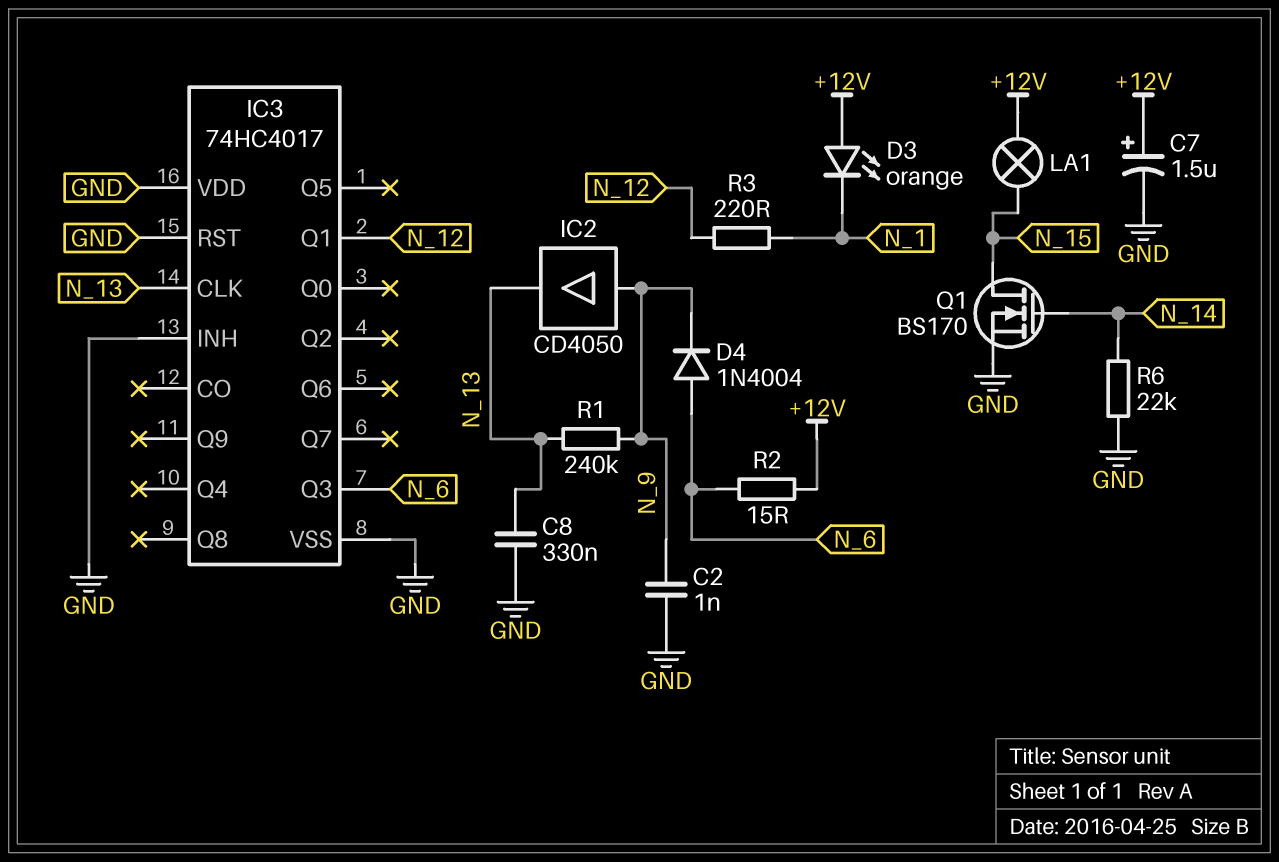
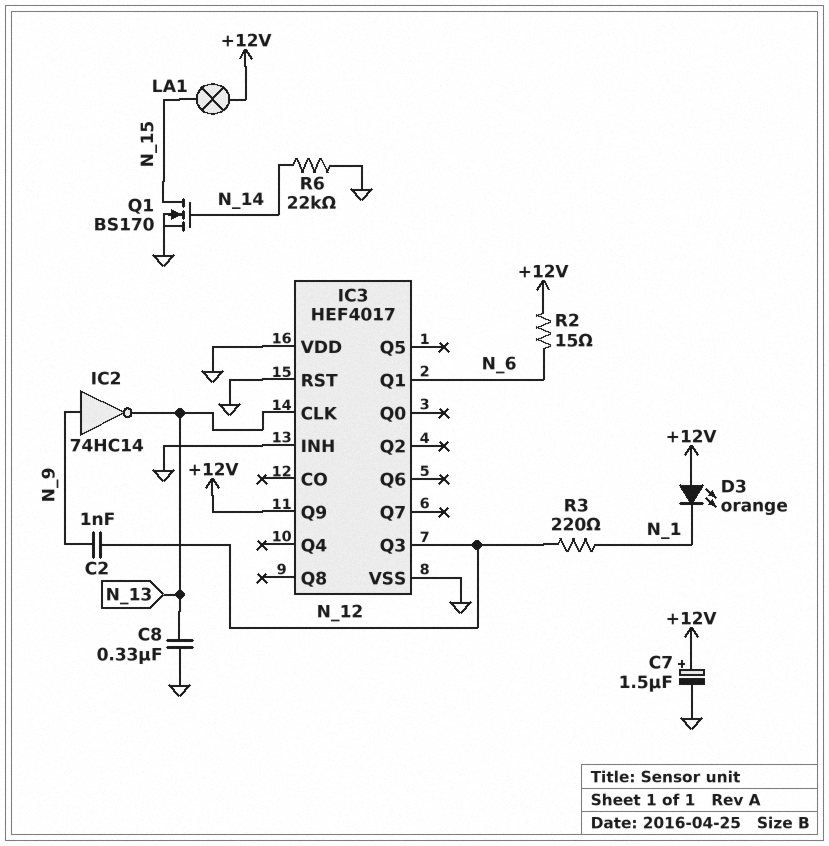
C2: 1nF (GND, N_9) -> 1nF (N_9, N_12)
D4: diode 1N4004 (A N_6, K N_9) -> none
IC2: buffer CD4050 (in N_9, out N_13) -> NOT 74HC14 (in N_9, out N_13)
IC3: 74HC4017 -> HEF4017
IC3 pin Q1: N_12 -> N_6
IC3 pin Q3: N_6 -> N_12
IC3 pin Q9: none -> +12V
R1: 240k (N_9, N_13) -> none

